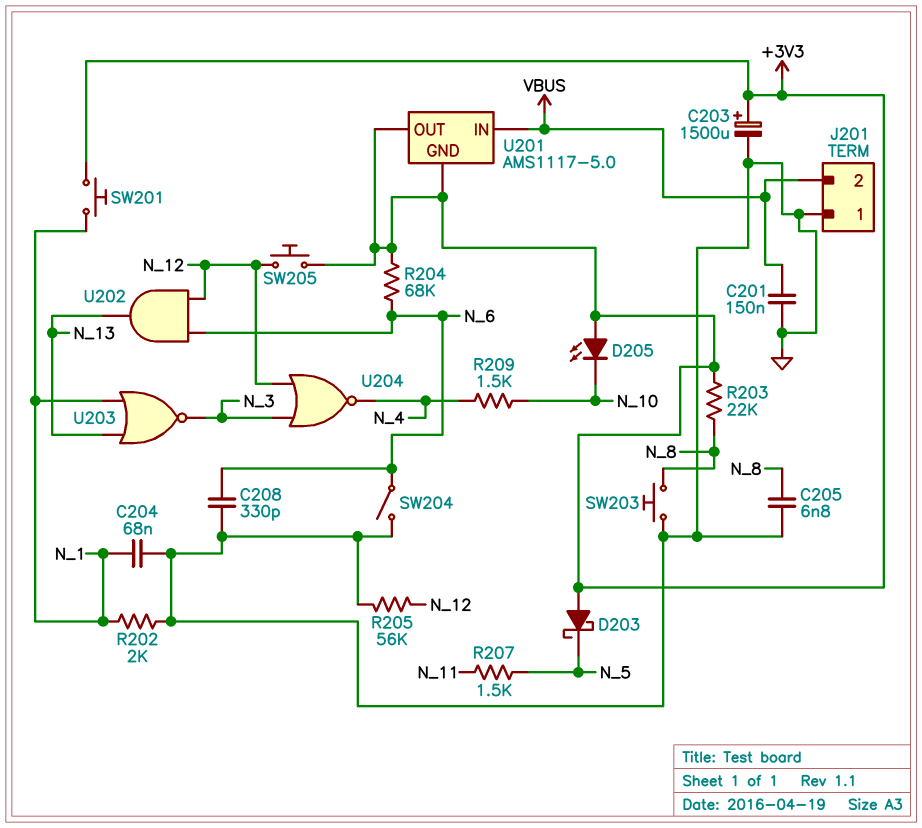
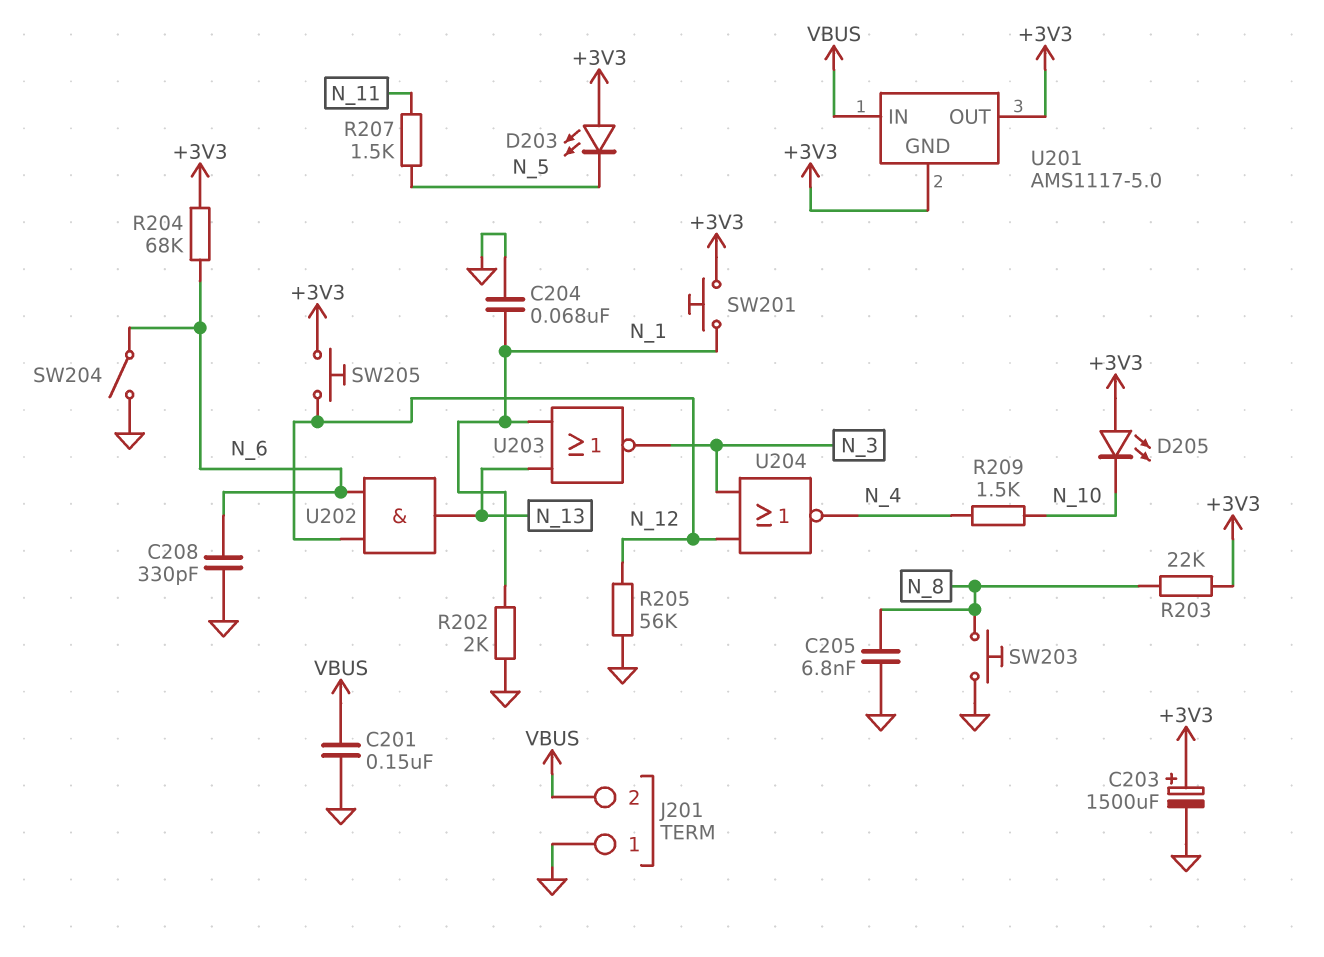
D203: schottky (A +3V3, K N_5) -> LED (A +3V3, K N_5)

